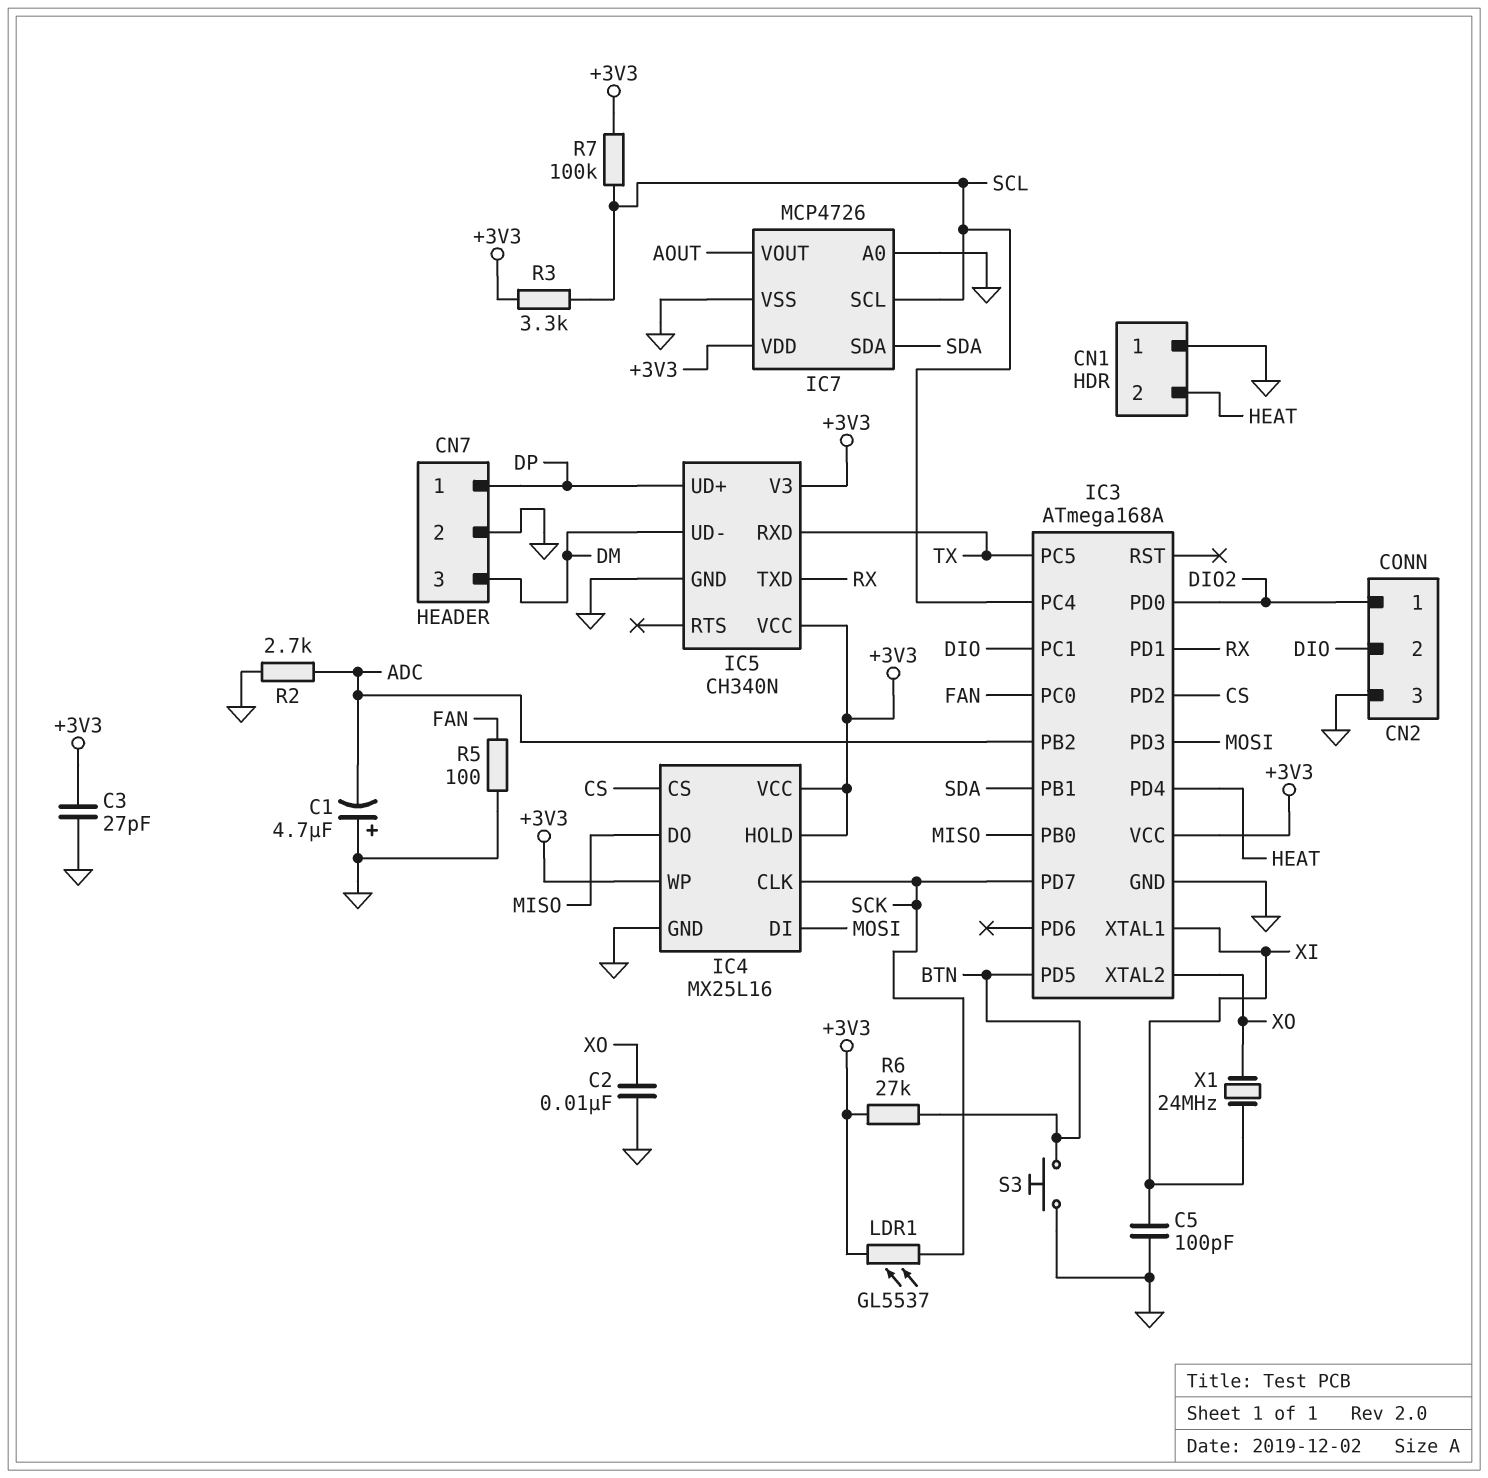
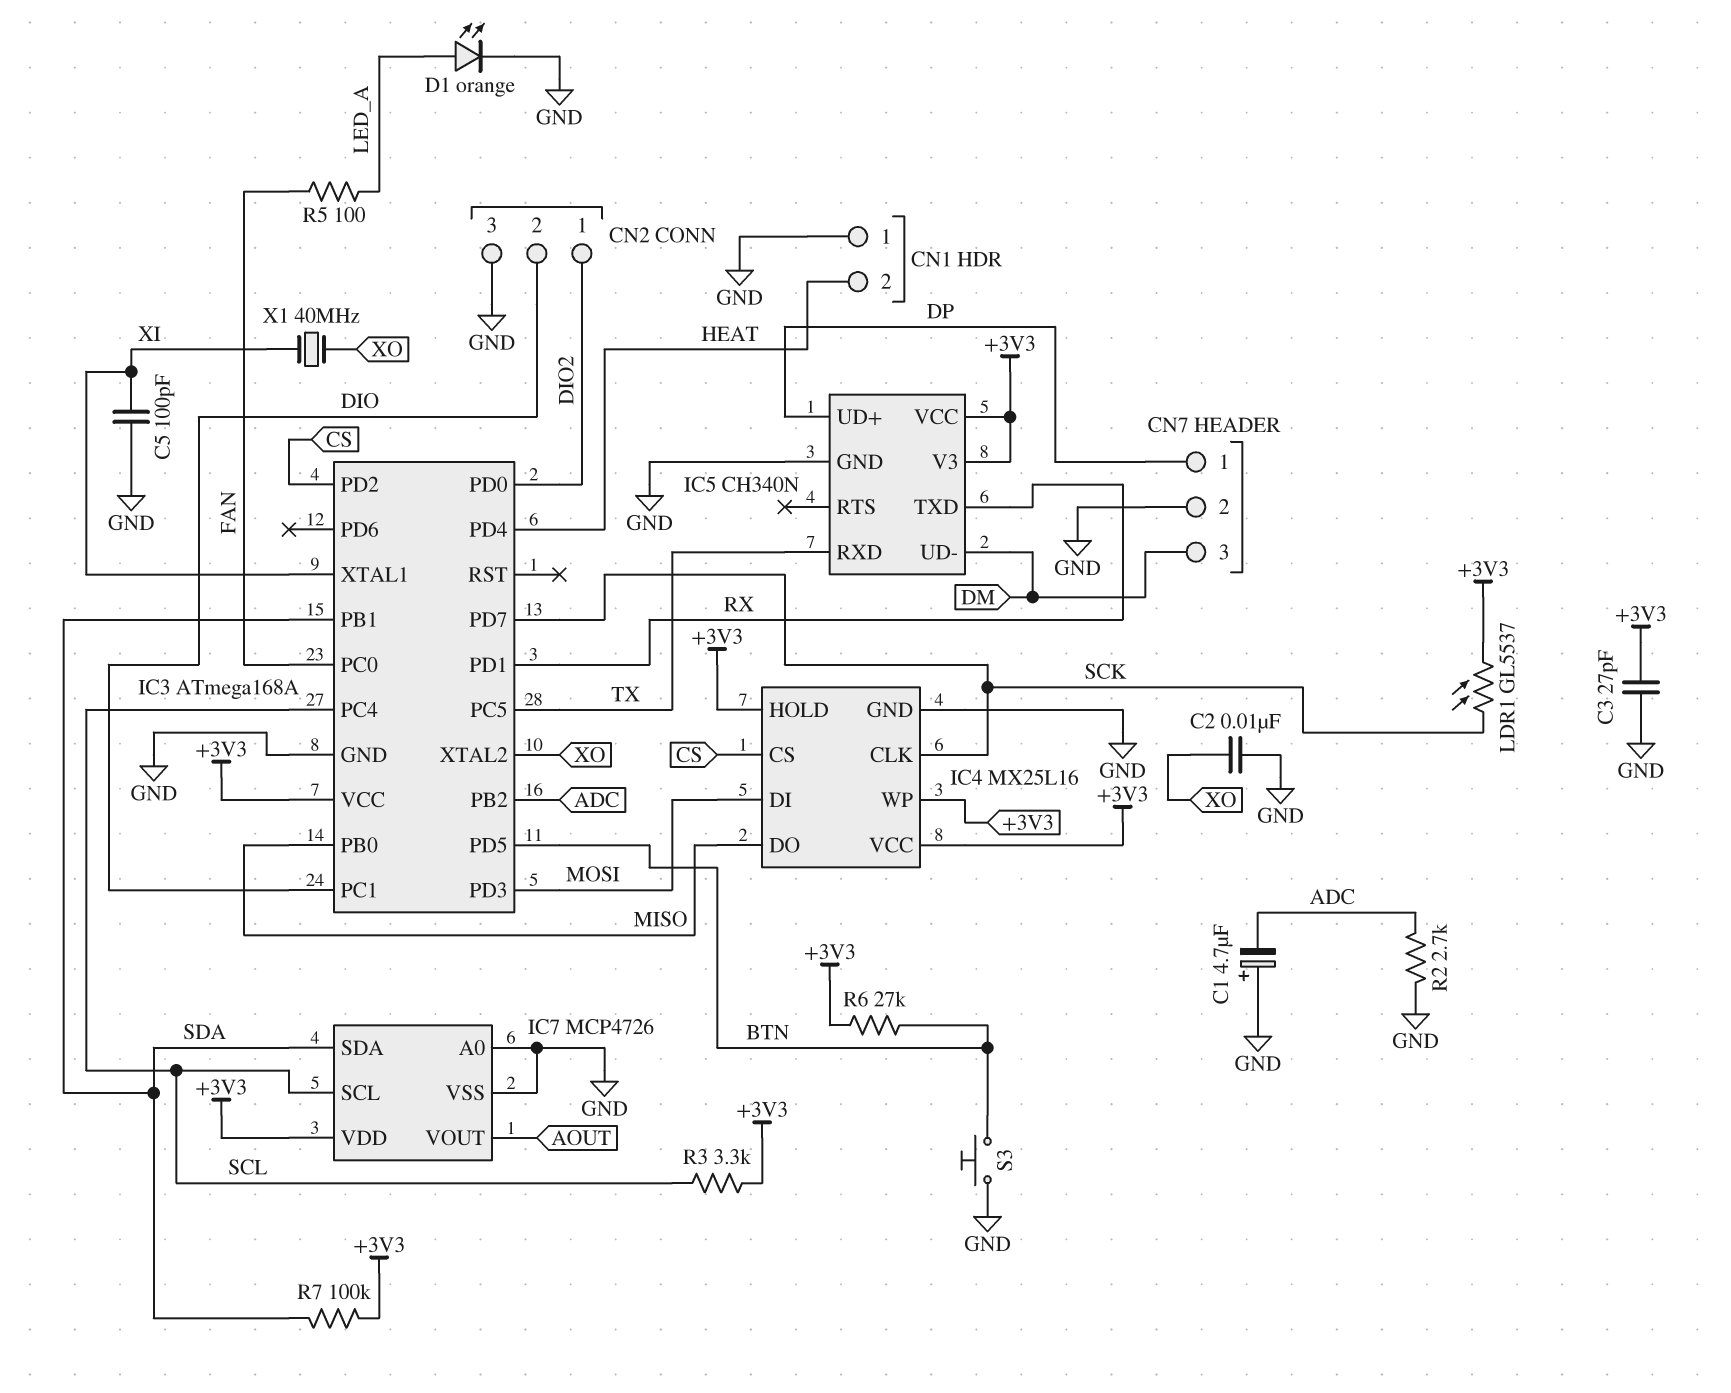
D1: none -> LED orange (A LED_A, K GND)
R5: 100 (FAN, GND) -> 100 (FAN, LED_A)
R7: 100k (+3V3, SCL) -> 100k (+3V3, SDA)
X1: 24MHz (XI, XO) -> 40MHz (XI, XO)

